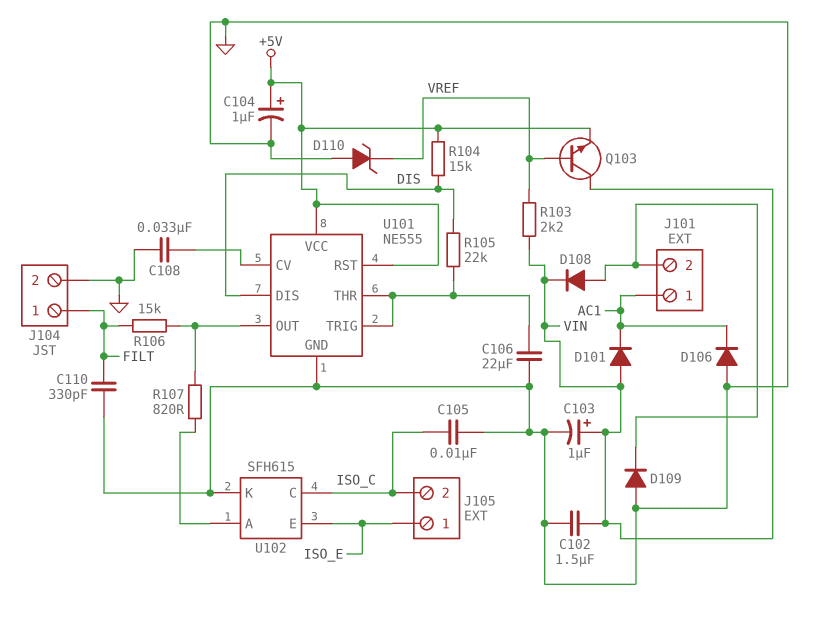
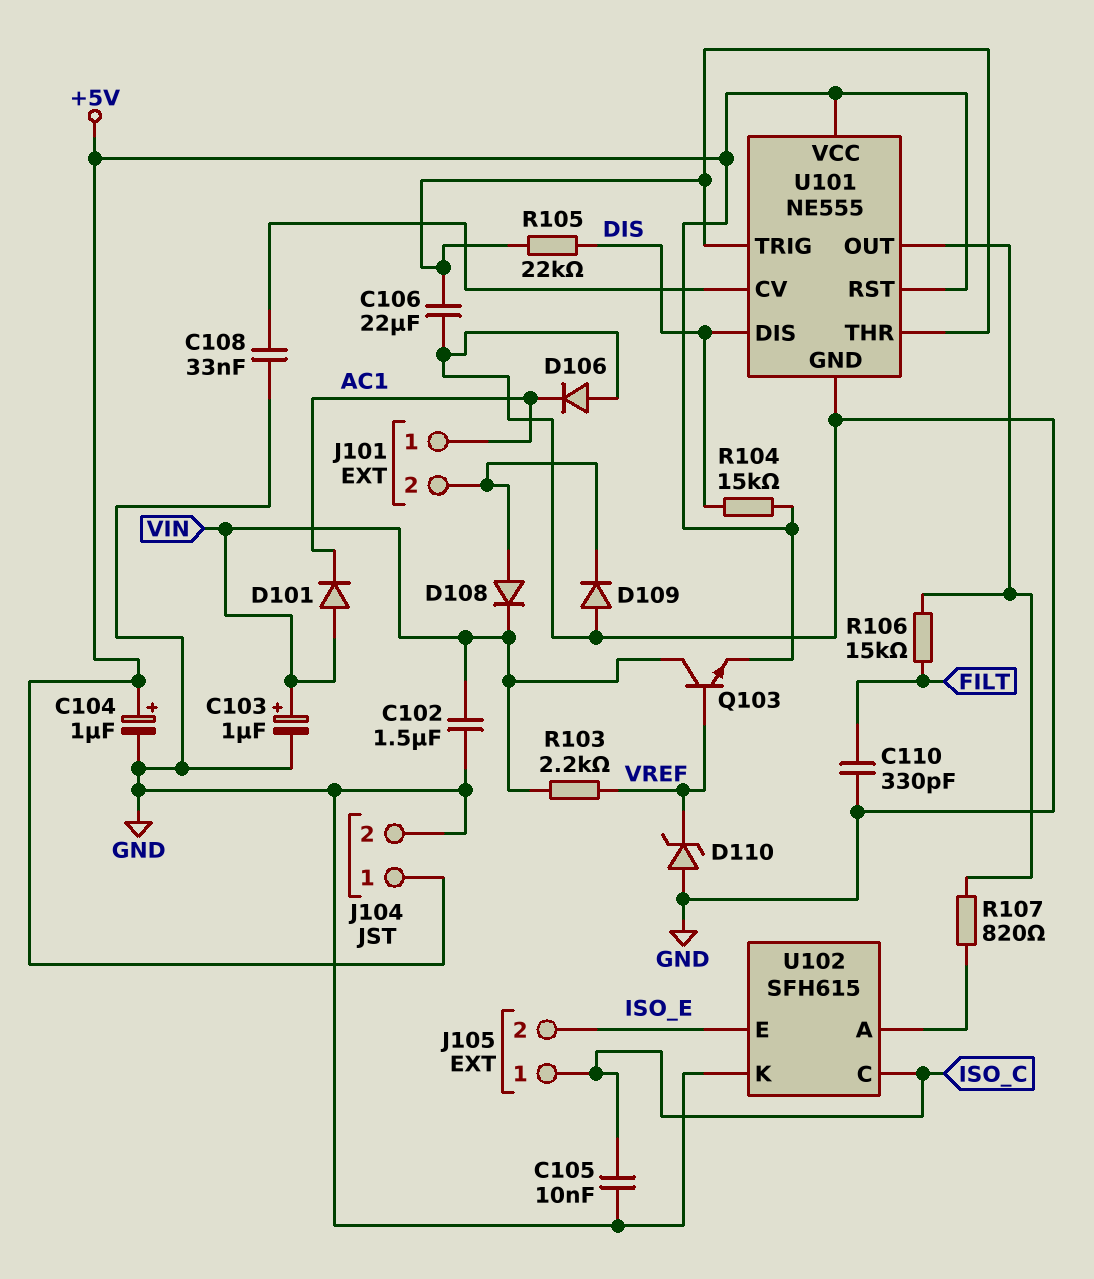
J104 pin 1: FILT -> +5V
J105 pin 1: ISO_E -> ISO_C
J105 pin 2: ISO_C -> ISO_E

